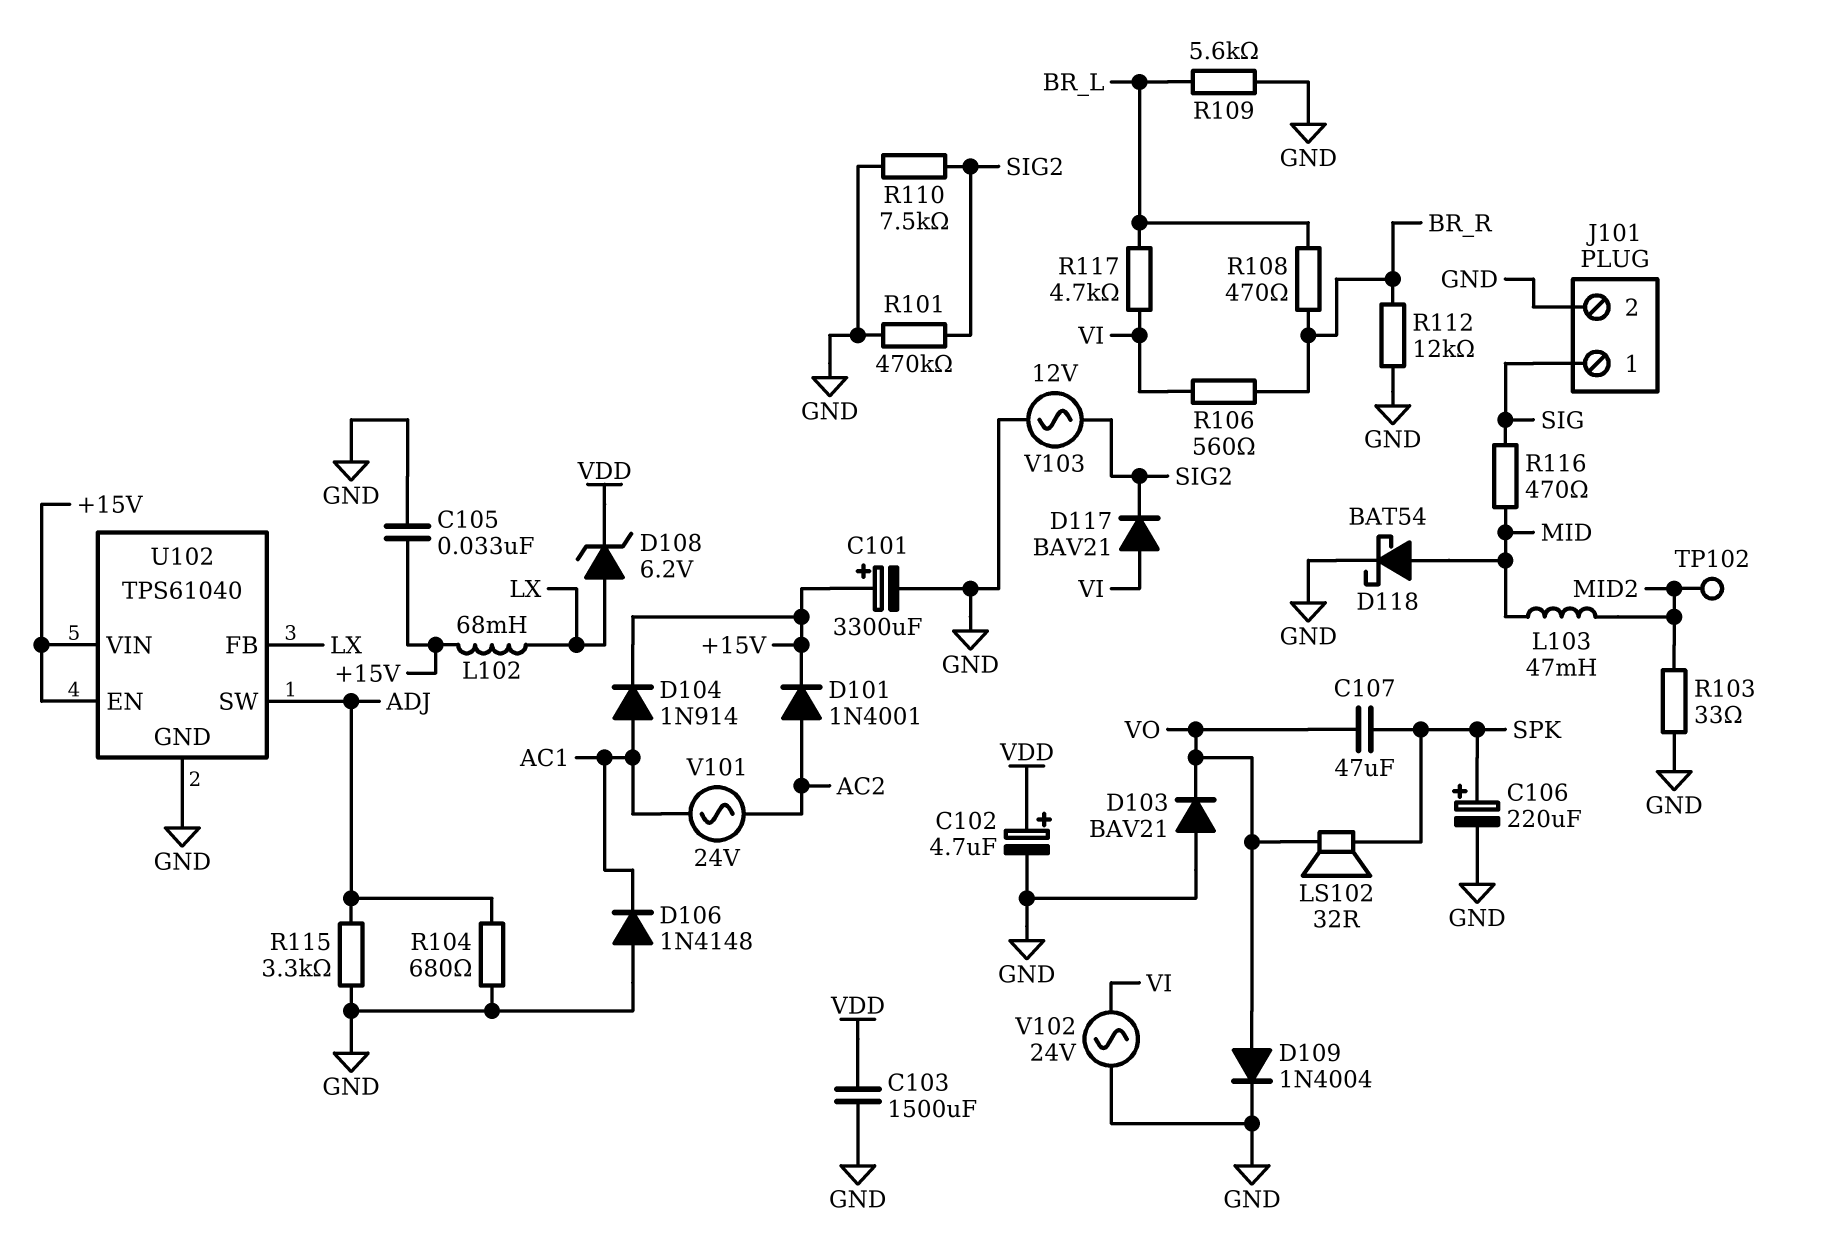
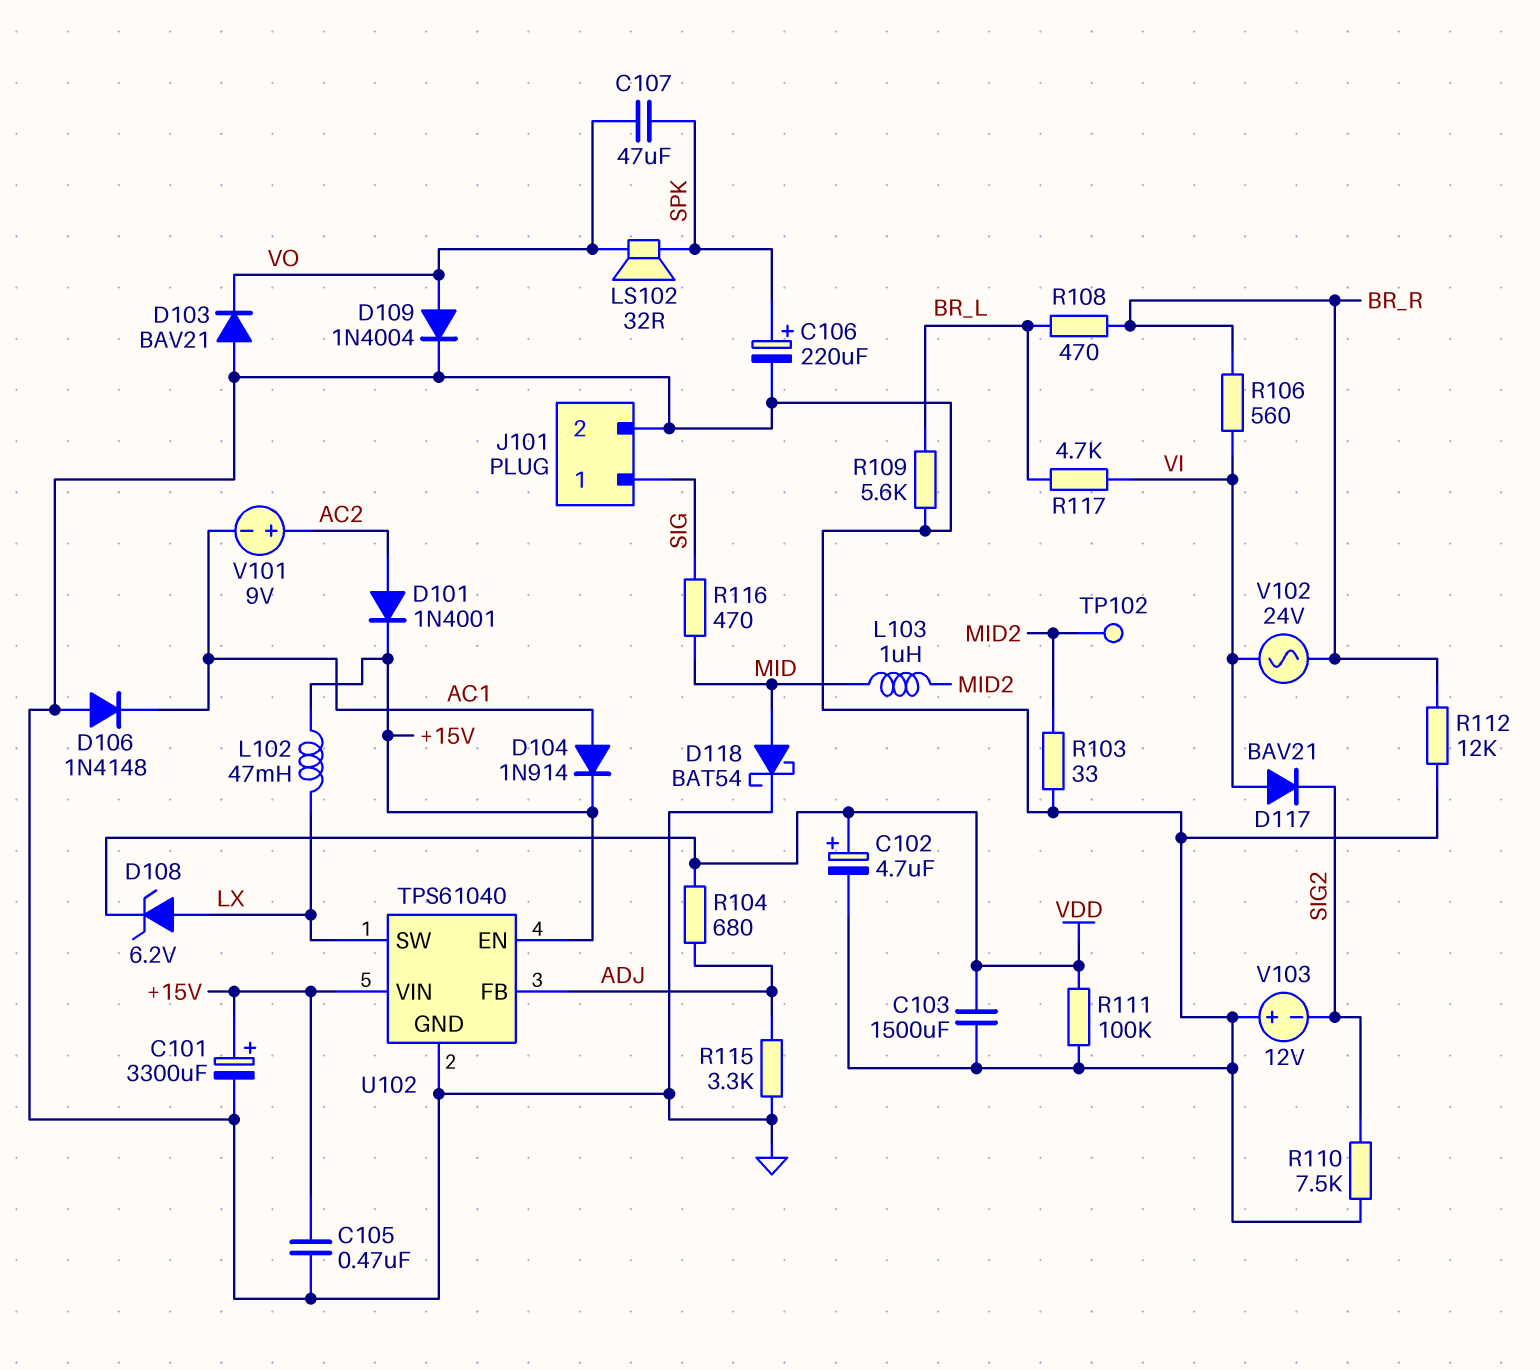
C105: 33nF (+15V, GND) -> 470nF (+15V, GND)
L102: 68mH (+15V, LX) -> 47mH (+15V, LX)
L103: 47mH (MID, MID2) -> 1uH (MID, MID2)
R101: 470k (GND, SIG2) -> none
R104: 680 (ADJ, GND) -> 680 (ADJ, VDD)
R111: none -> 100k (GND, VDD)
U102 pin FB: LX -> ADJ
U102 pin SW: ADJ -> LX
V101: AC 24V (AC1, AC2) -> 9V (plus AC2, minus AC1)
V102: AC 24V (GND, VI) -> AC 24V (BR_R, VI)
V103: AC 12V (GND, SIG2) -> 12V (plus GND, minus SIG2)

